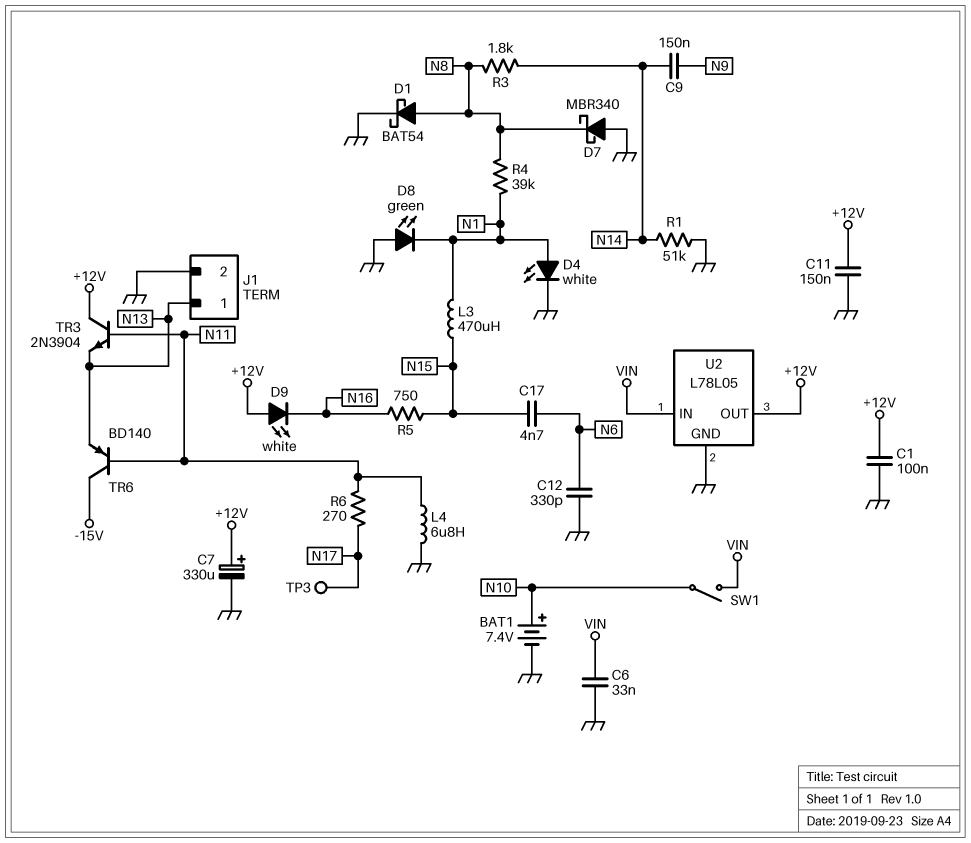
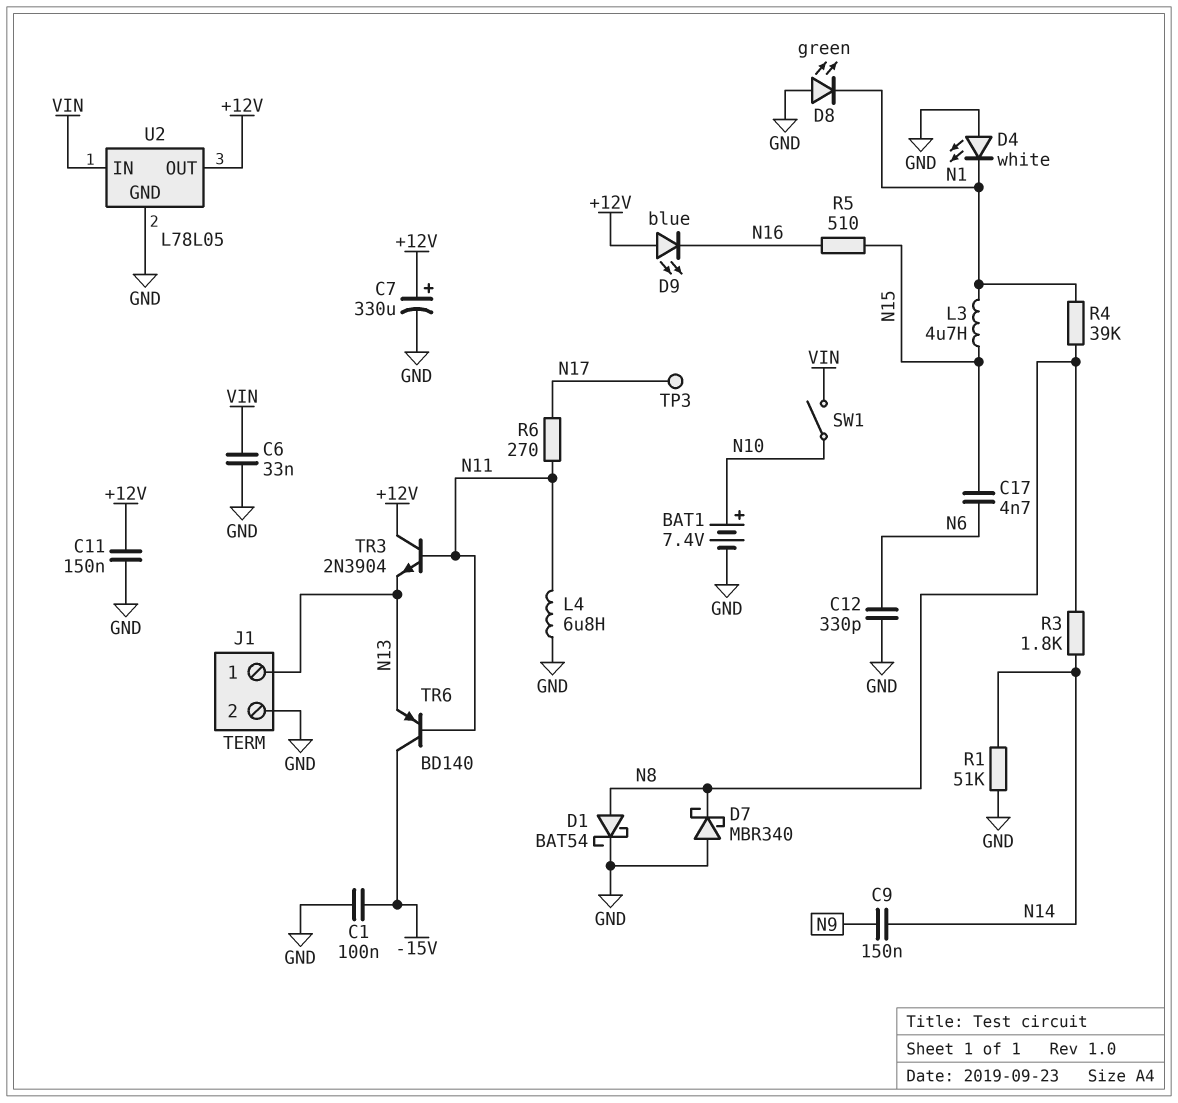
C1: 100nF (+12V, GND) -> 100nF (-15V, GND)
D4: LED white (A N1, K GND) -> LED white (A GND, K N1)
D9: LED white (A +12V, K N16) -> LED blue (A +12V, K N16)
L3: 470uH (N1, N15) -> 4.7uH (N1, N15)
R5: 750 (N15, N16) -> 510 (N15, N16)

